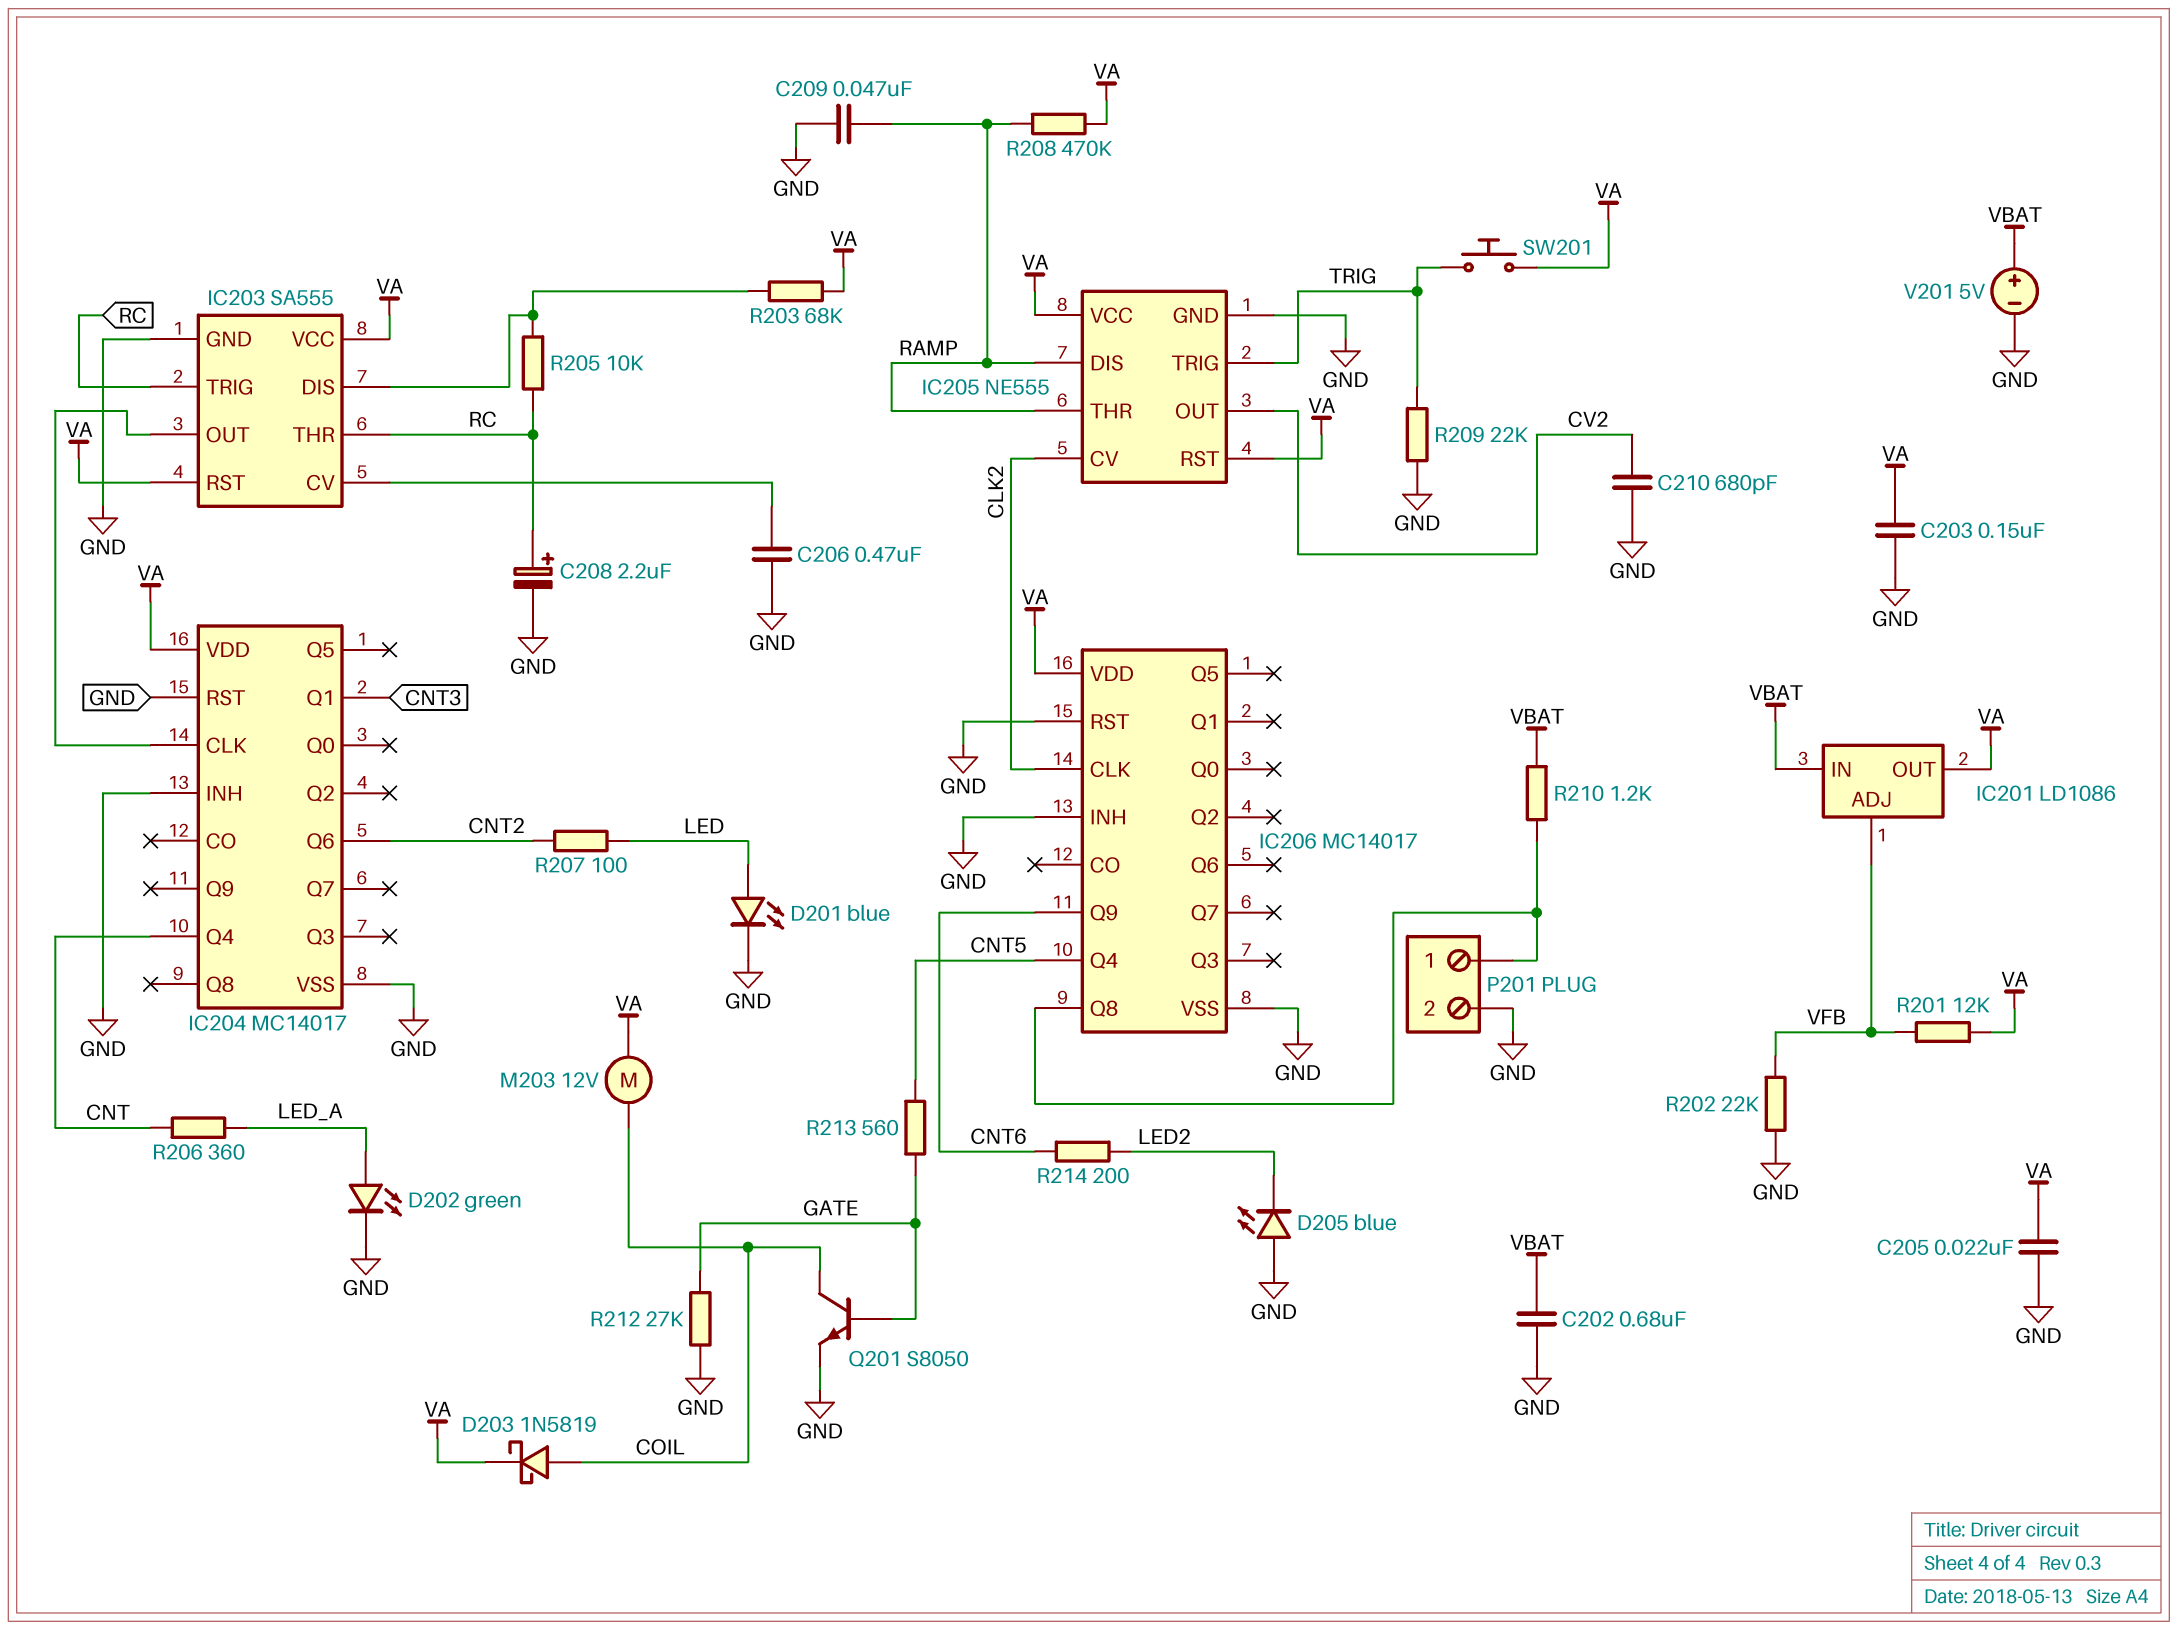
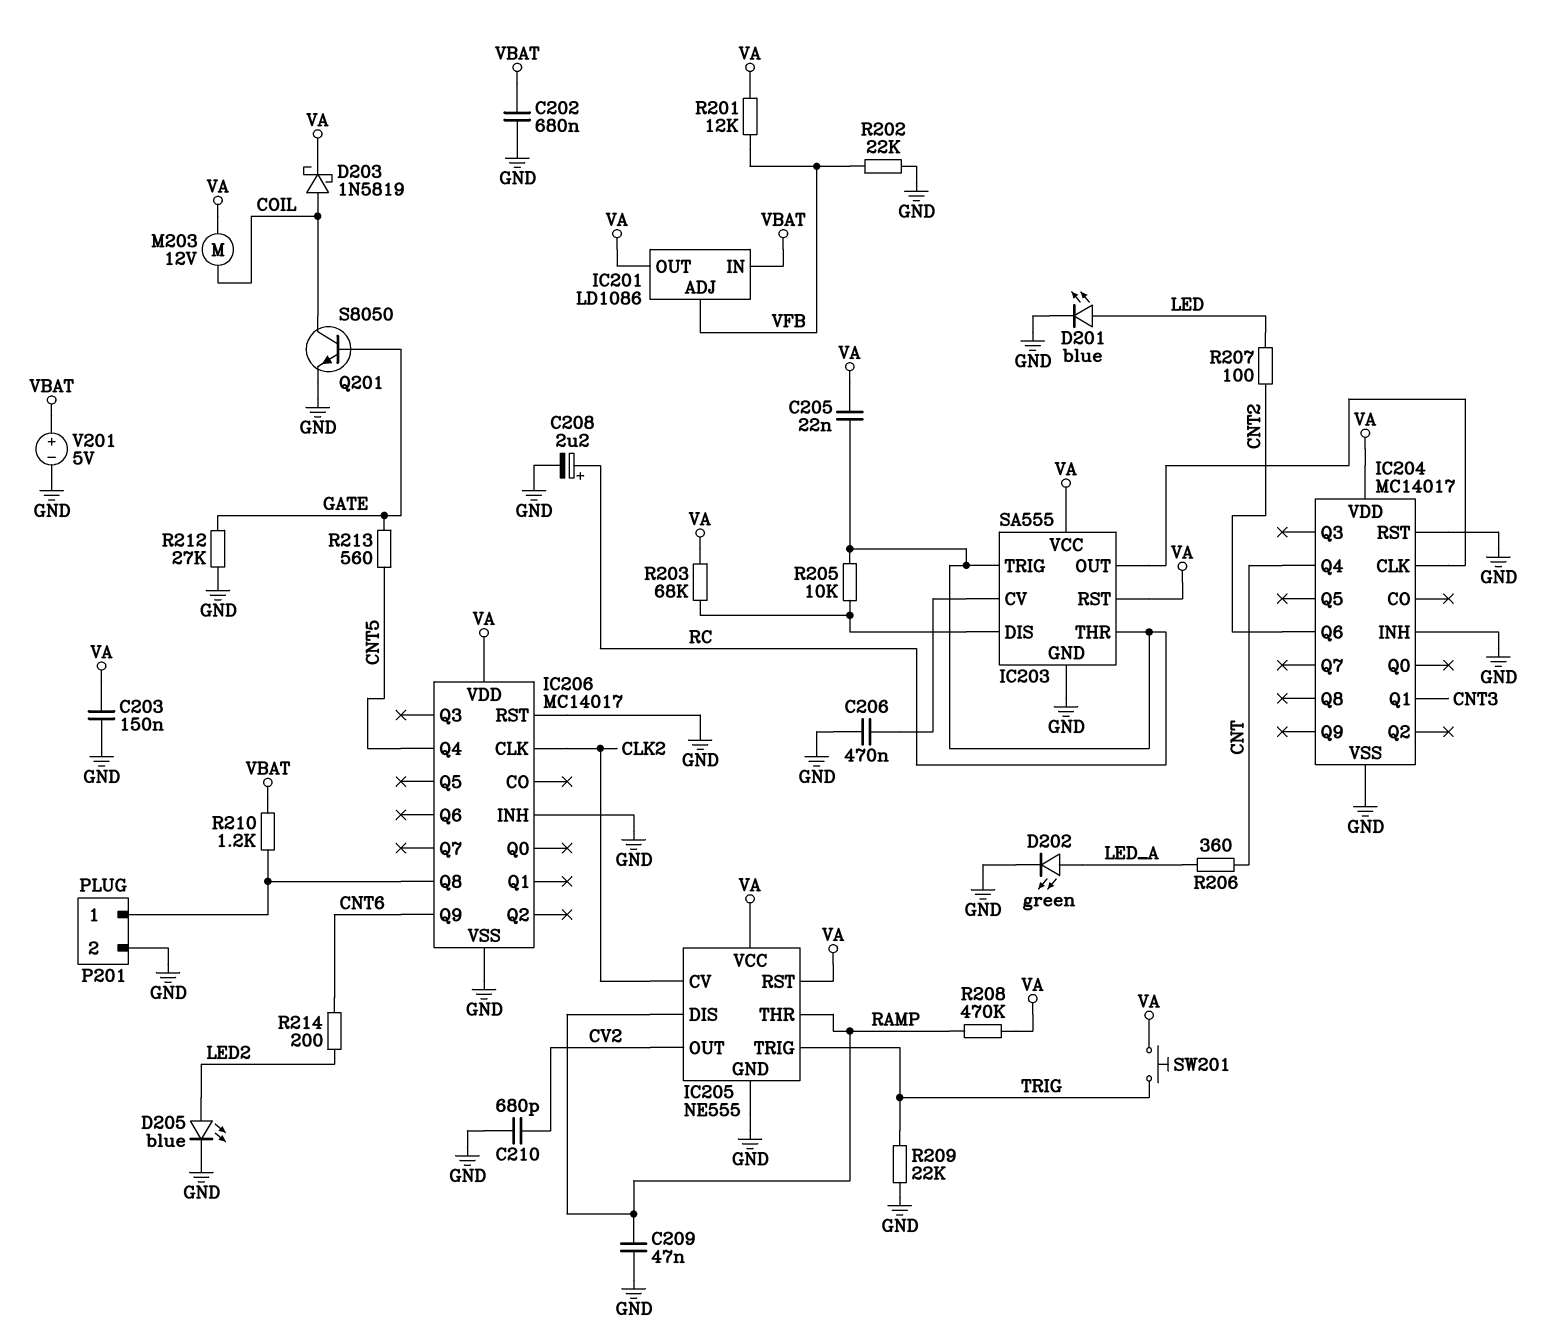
C205: 22nF (GND, VA) -> 22nF (RC, VA)
D205: LED blue (A GND, K LED2) -> LED blue (A LED2, K GND)

